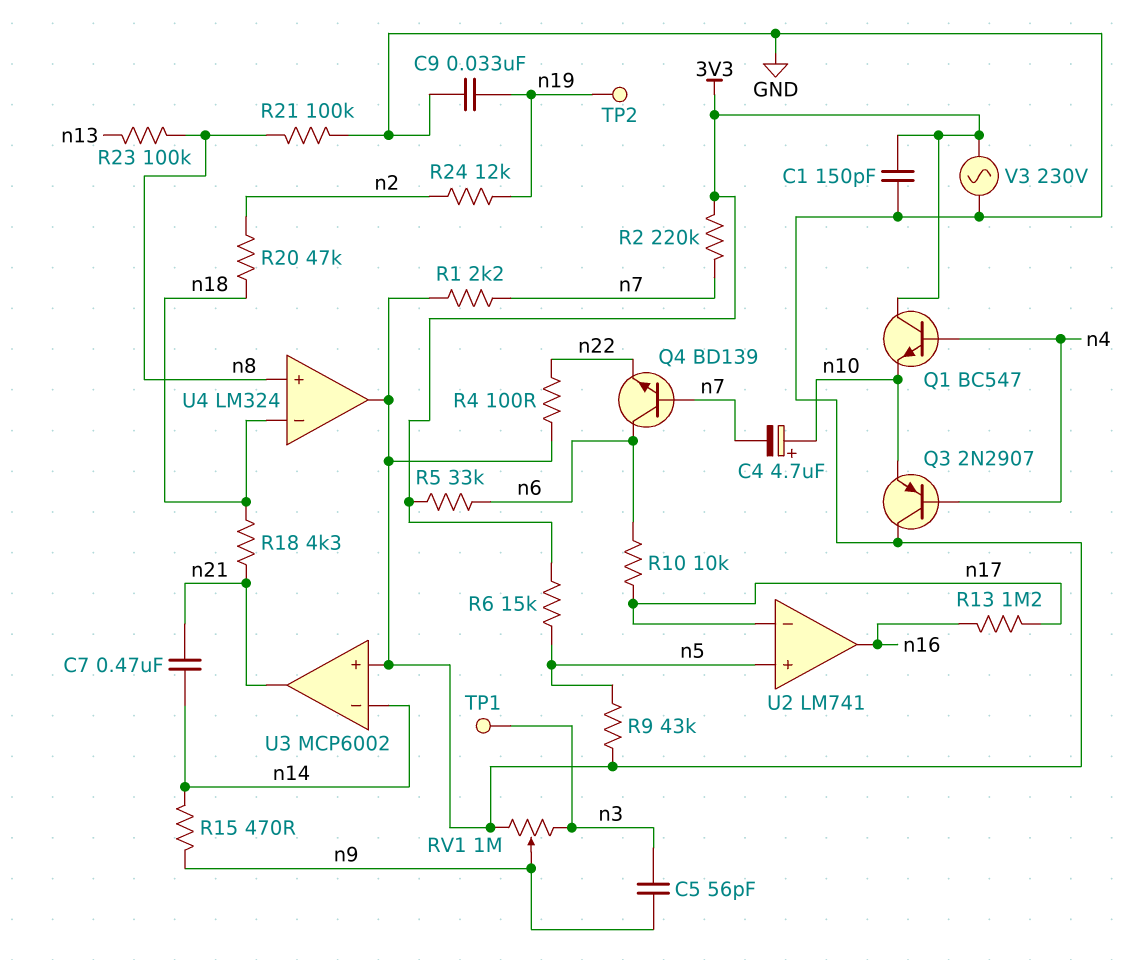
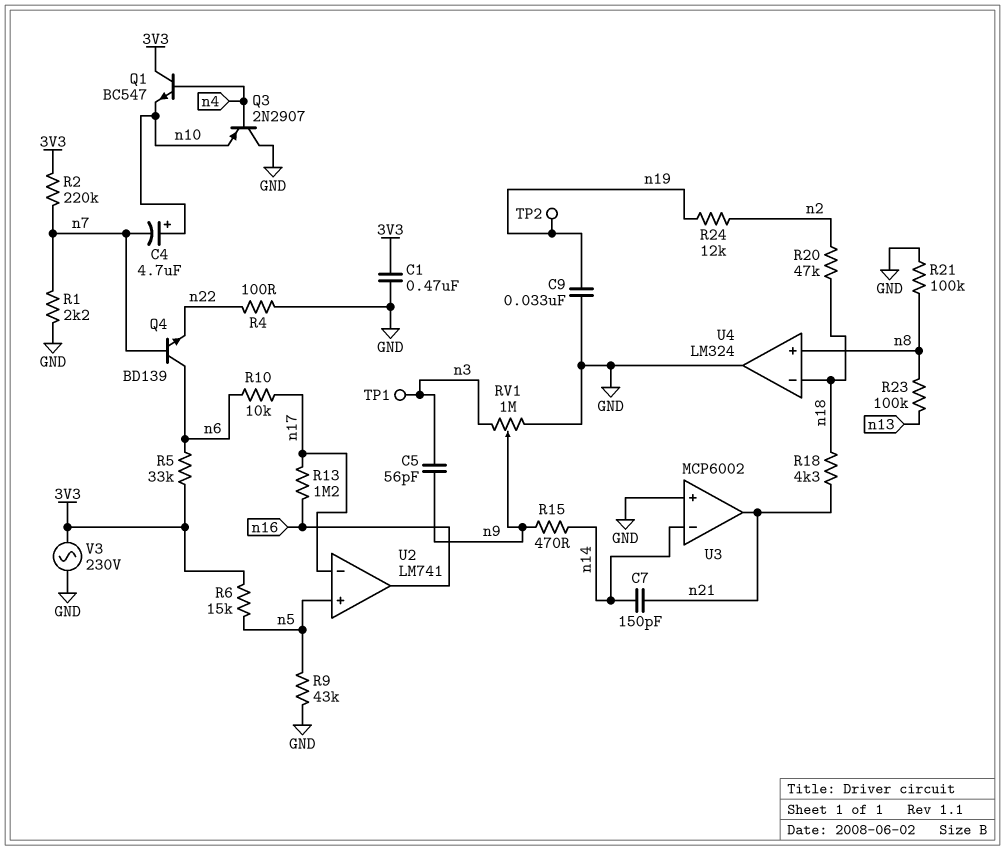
C1: 150pF (3V3, GND) -> 470nF (3V3, GND)
C7: 470nF (n14, n21) -> 150pF (n14, n21)

